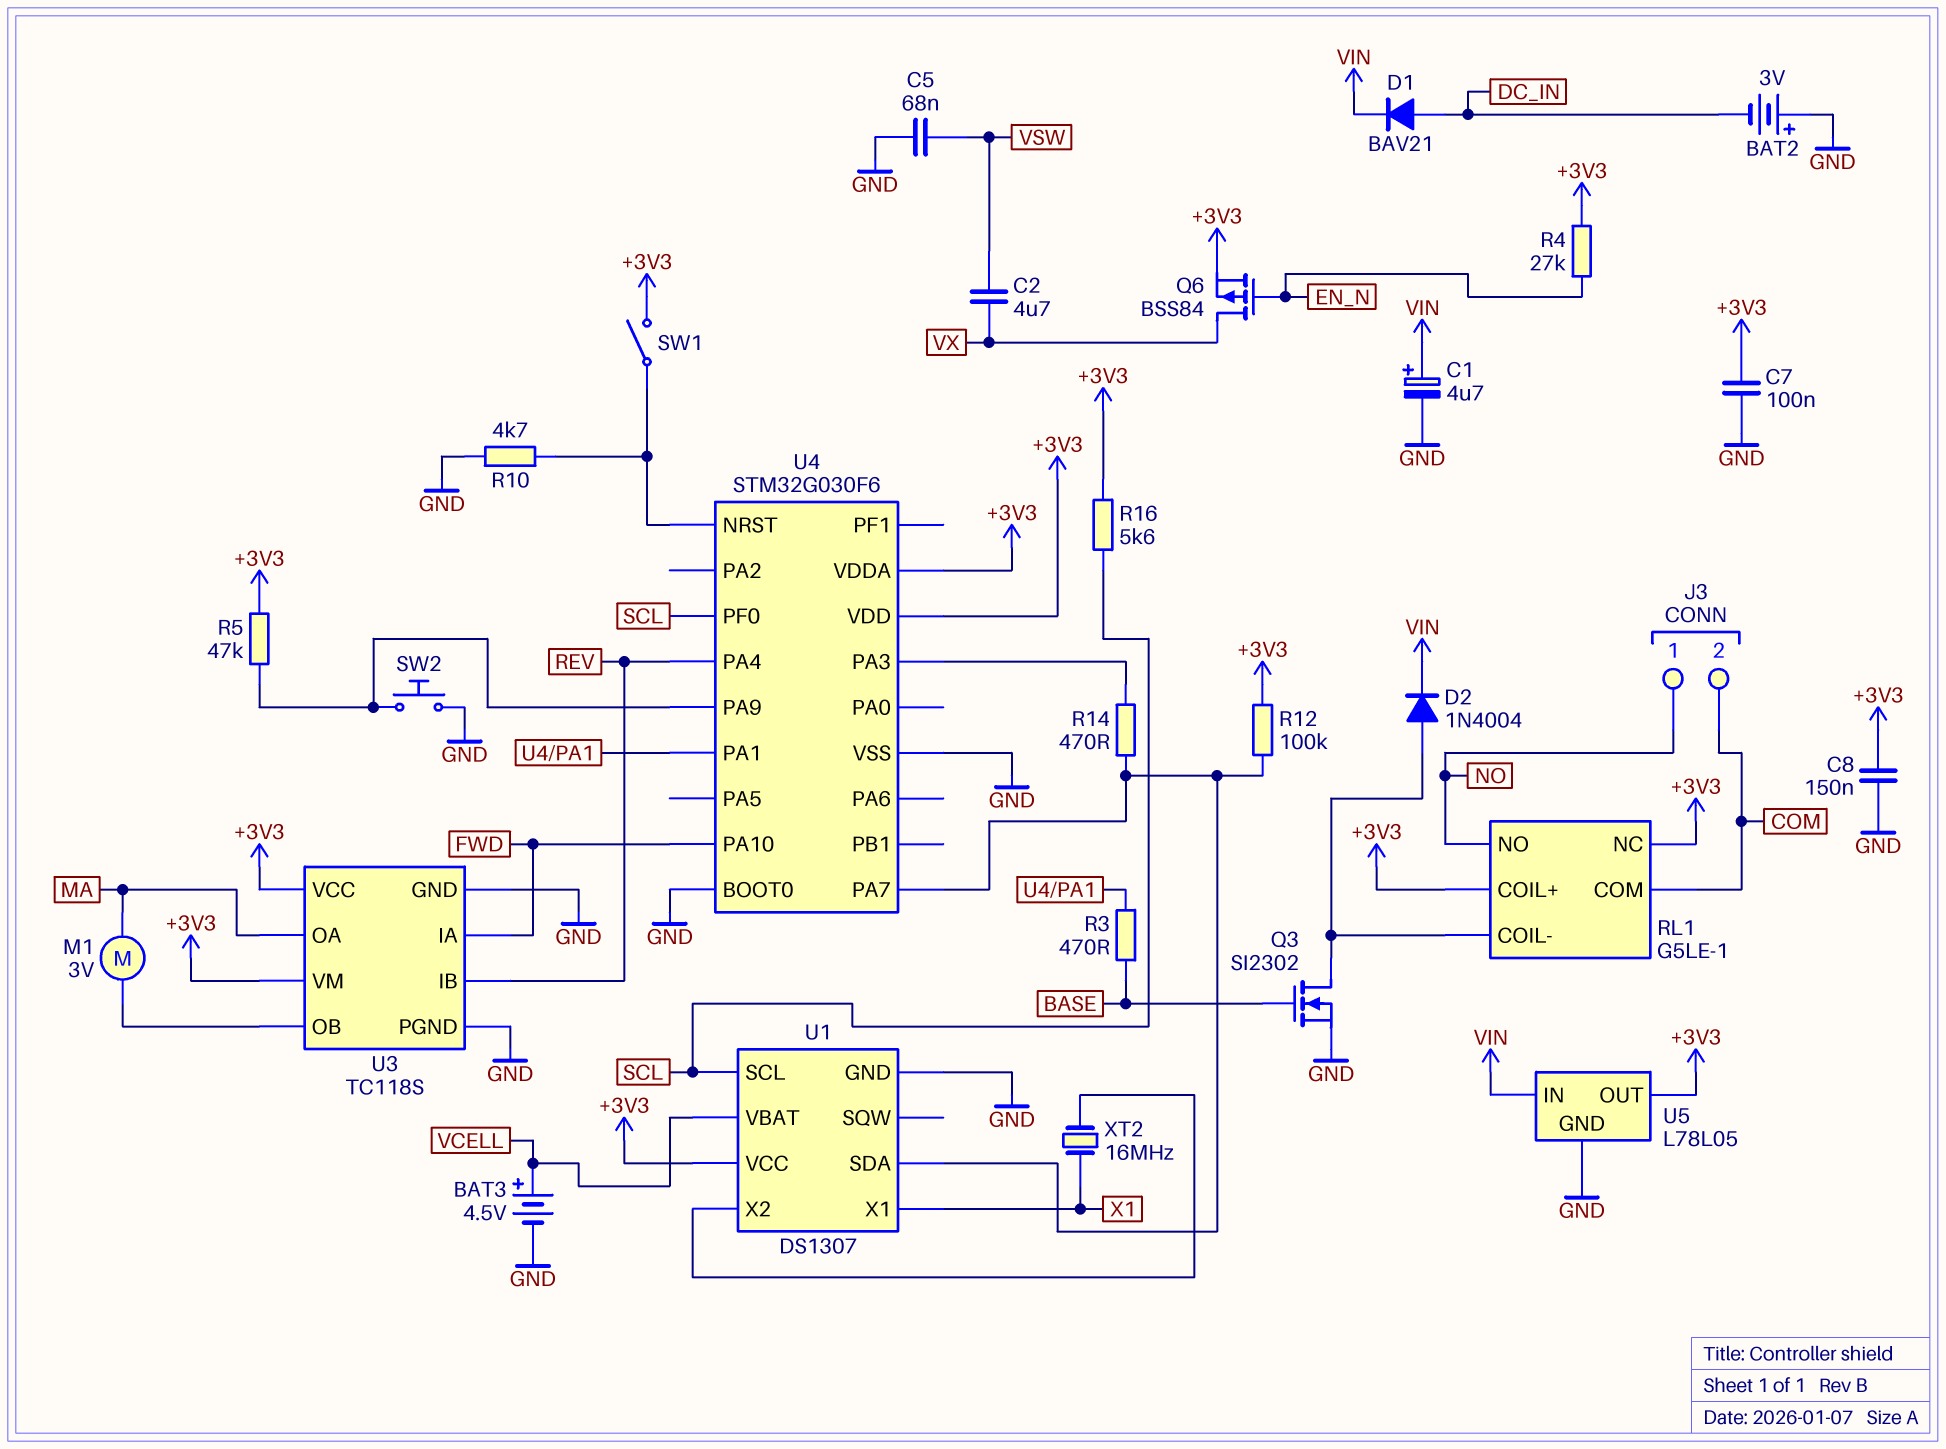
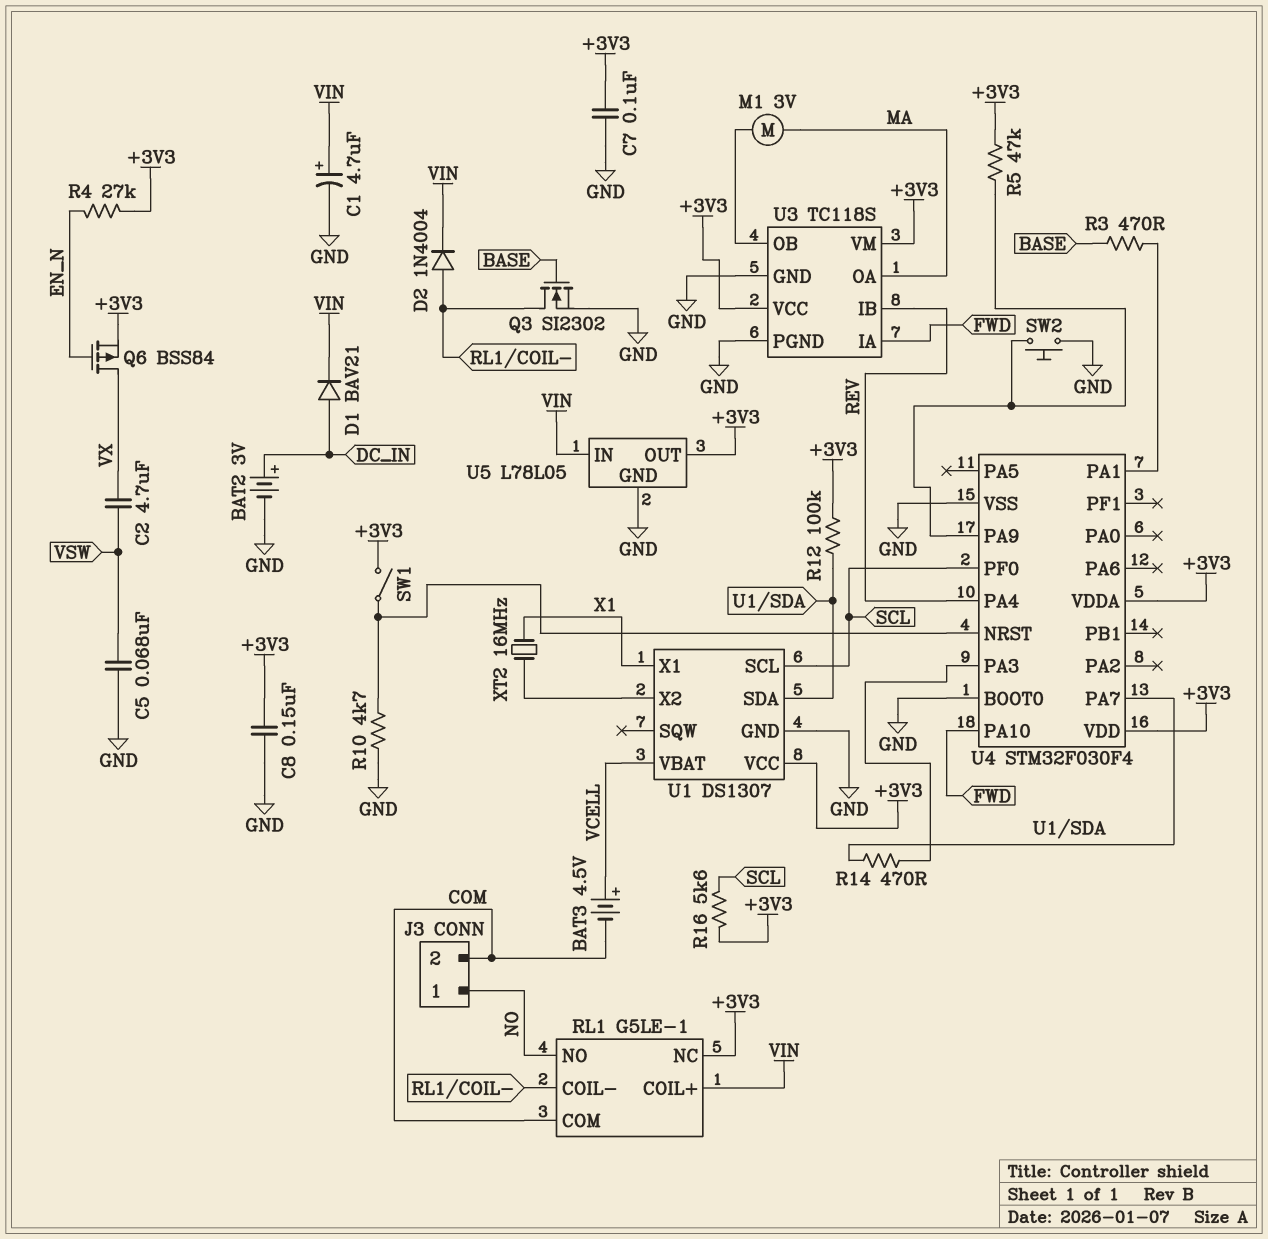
BAT2: 3V (plus GND, minus DC_IN) -> 3V (plus DC_IN, minus GND)
BAT3: 4.5V (plus VCELL, minus GND) -> 4.5V (plus VCELL, minus COM)
RL1 pin COIL+: +3V3 -> VIN
U4: STM32G030F6 -> STM32F030F4

